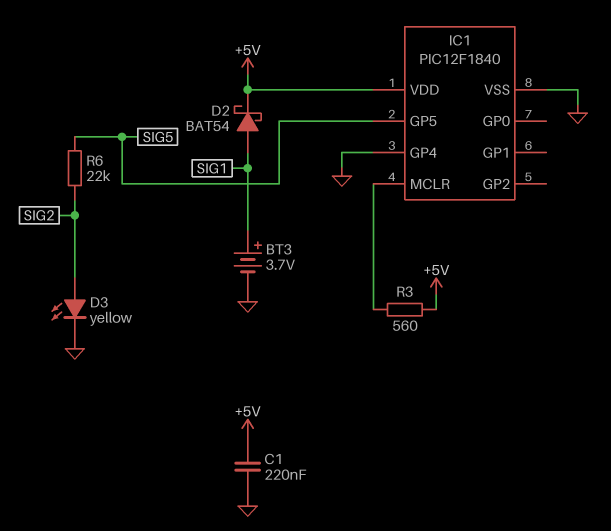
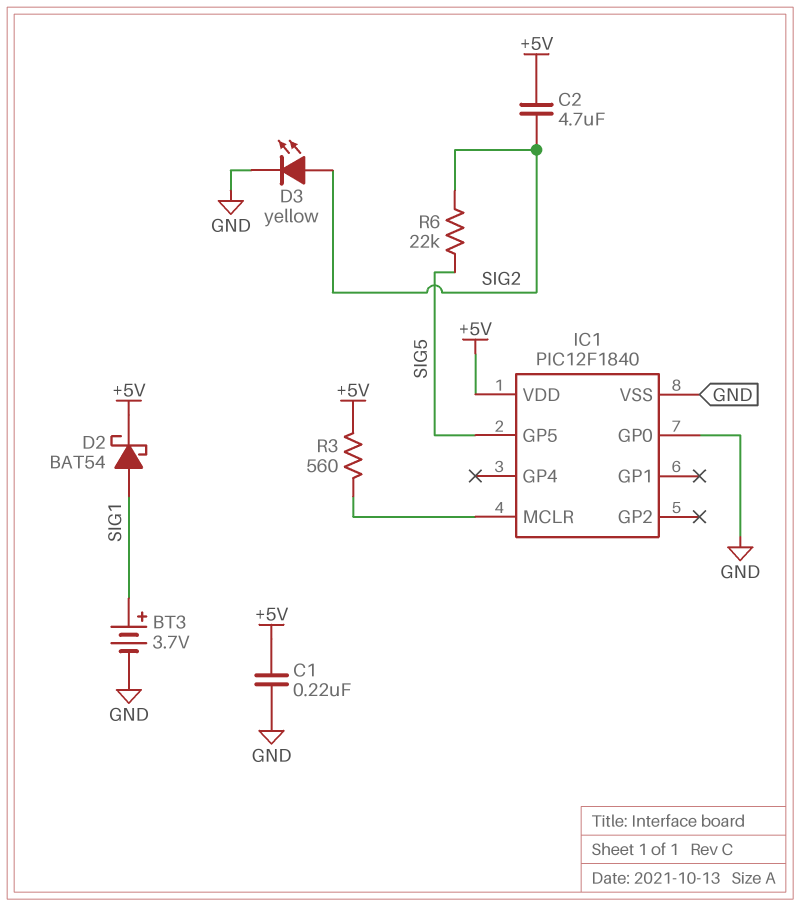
C2: none -> 4.7uF (+5V, SIG2)
IC1 pin GP0: none -> GND
IC1 pin GP4: GND -> none

